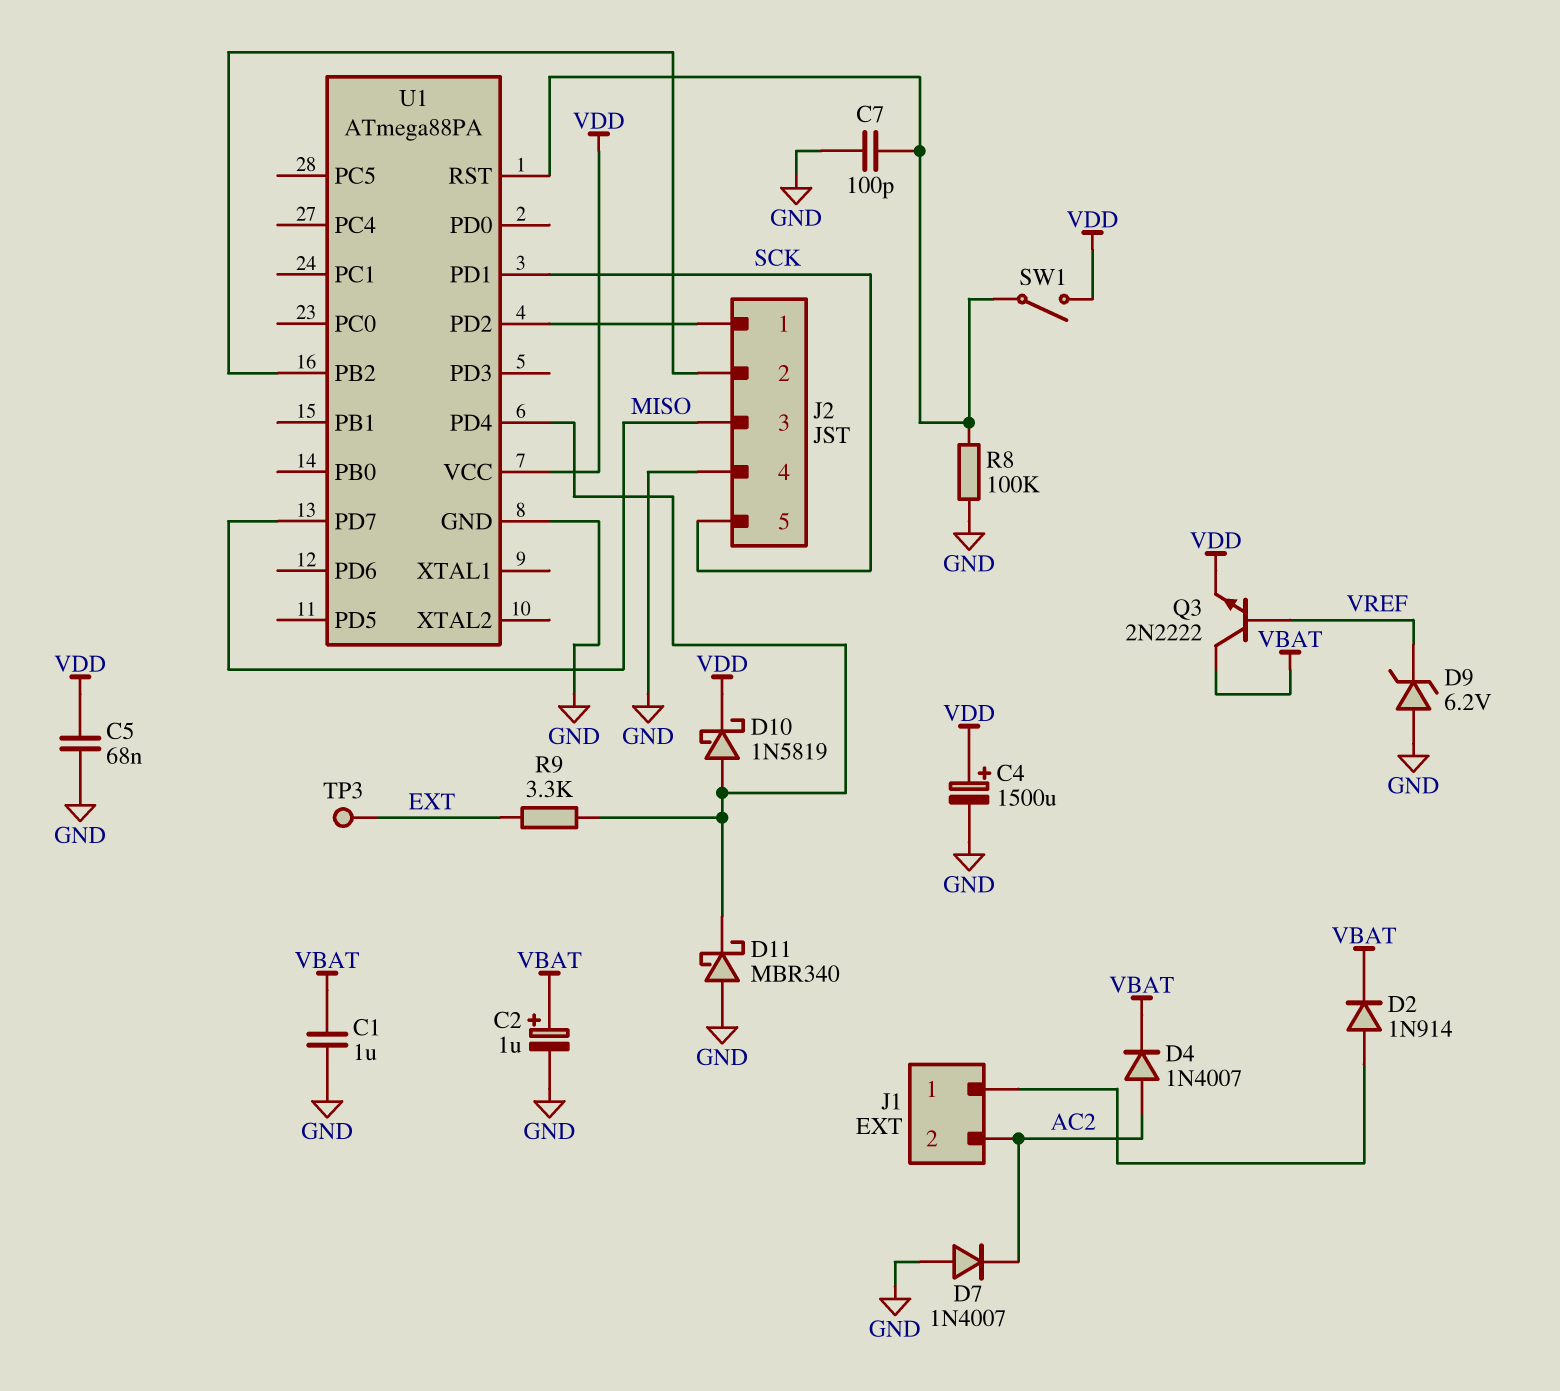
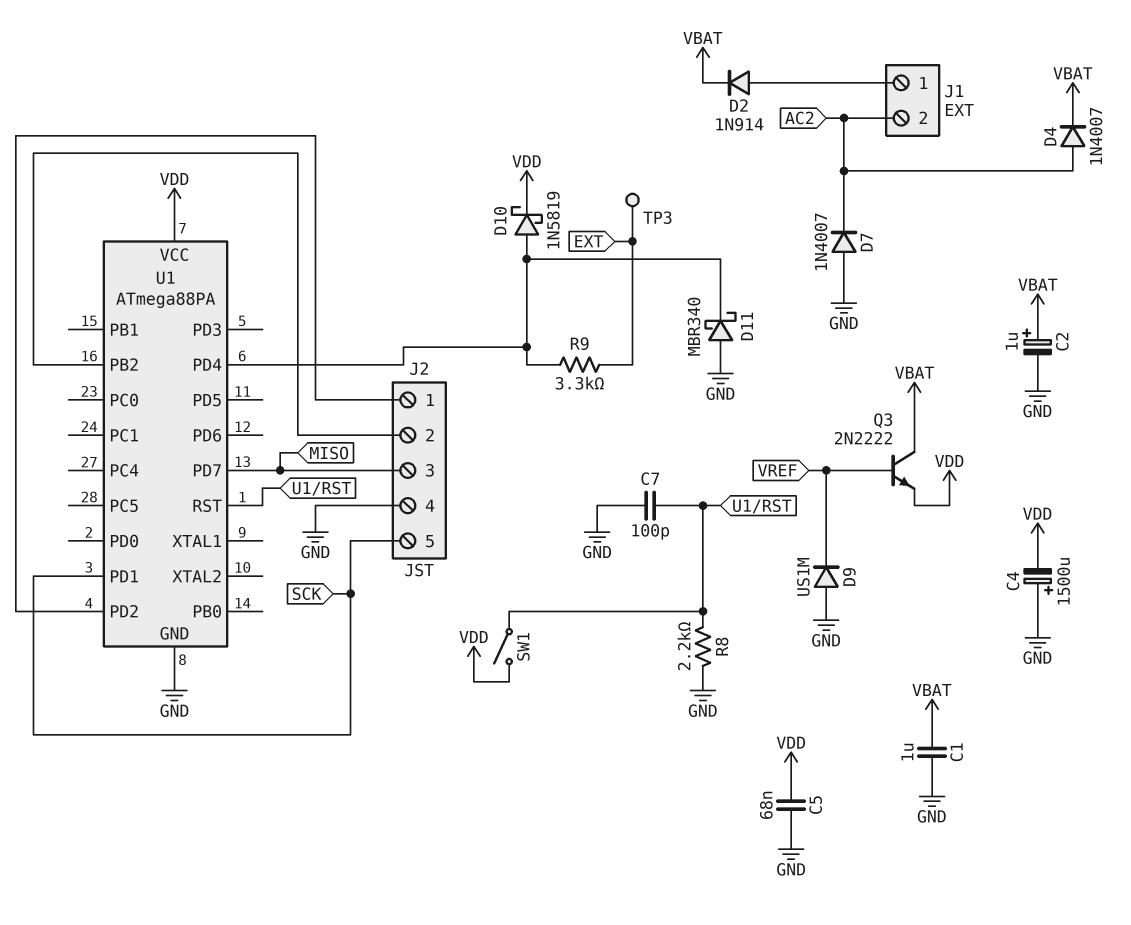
C4: 1500uF (plus VDD, minus GND) -> 1500uF (plus GND, minus VDD)
D9: zener 6.2V (A GND, K VREF) -> diode US1M (A GND, K VREF)
R8: 100k (GND, U1/RST) -> 2.2k (GND, U1/RST)

